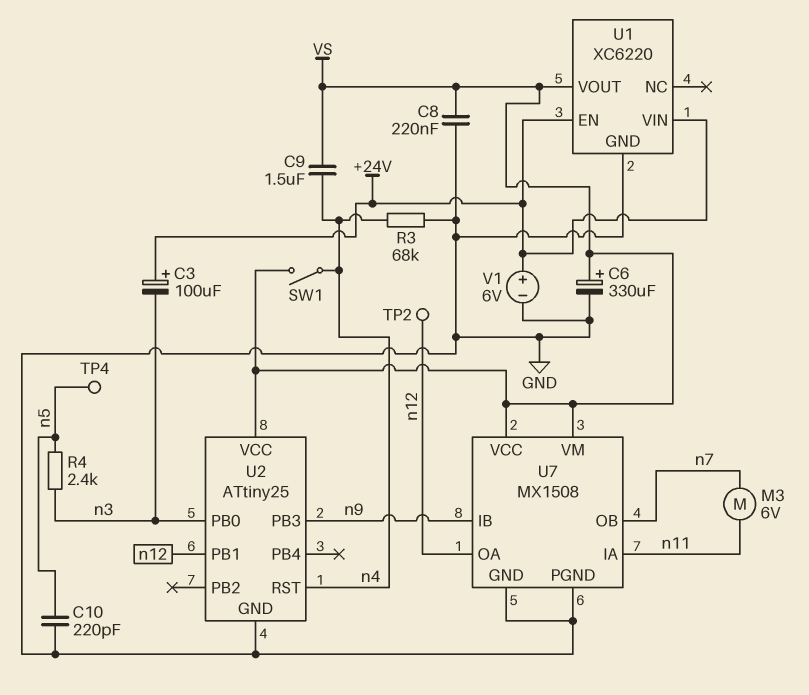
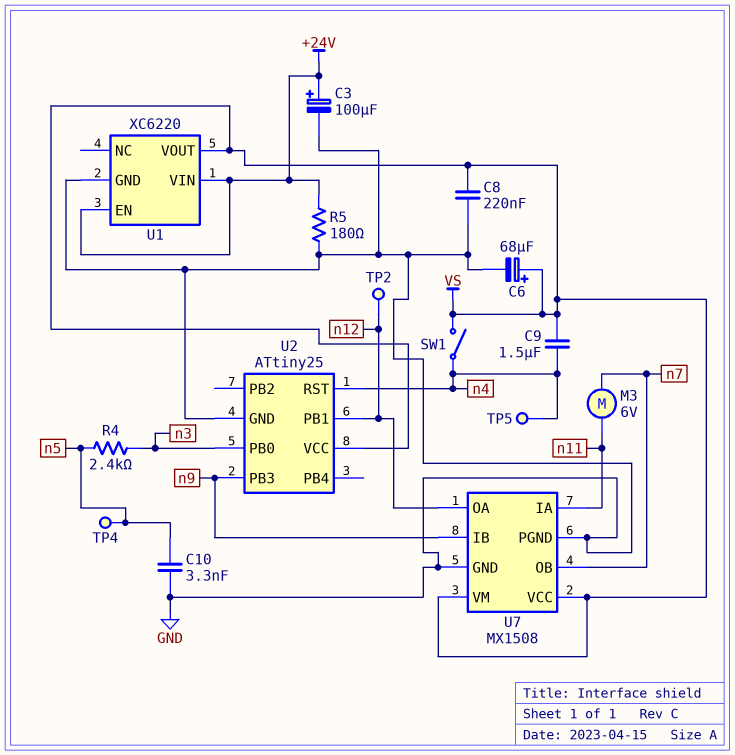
C3: 100uF (plus +24V, minus n3) -> 100uF (plus +24V, minus GND)
C6: 330uF (plus VS, minus GND) -> 68uF (plus VS, minus GND)
C10: 220pF (GND, n5) -> 3.3nF (GND, n5)
R3: 68k (GND, n4) -> none
R5: none -> 180 (+24V, GND)
TP5: none -> test point (n4)
V1: 6V (plus +24V, minus GND) -> none

